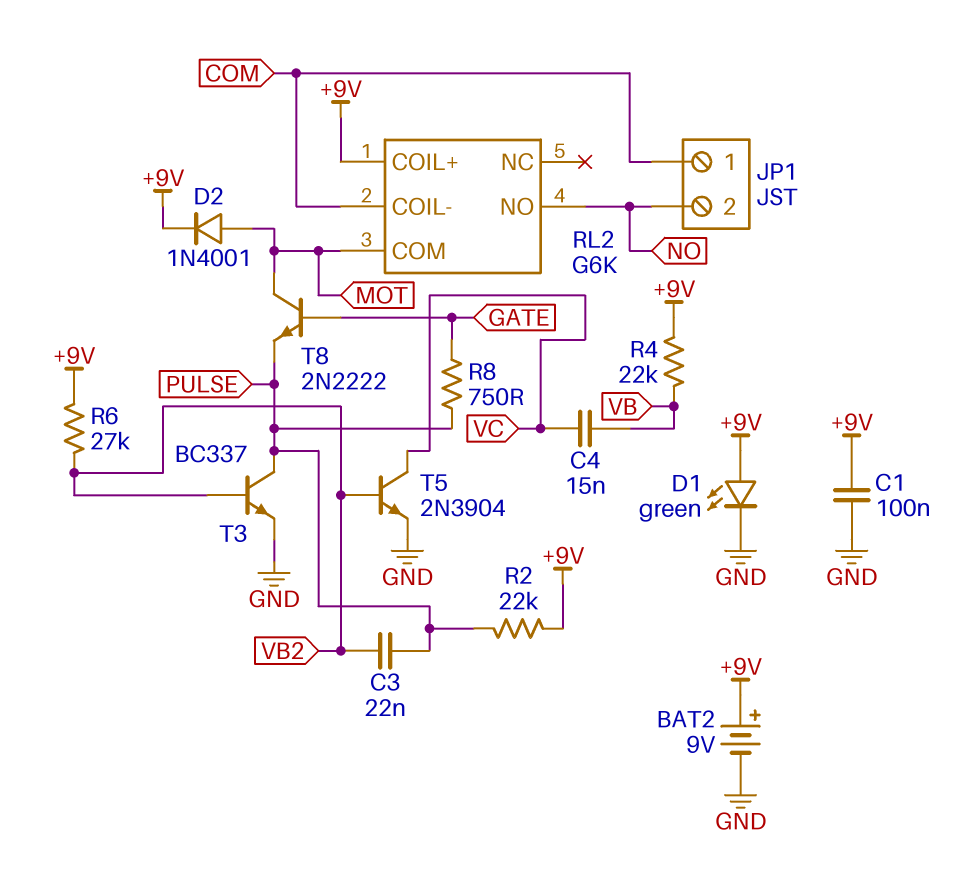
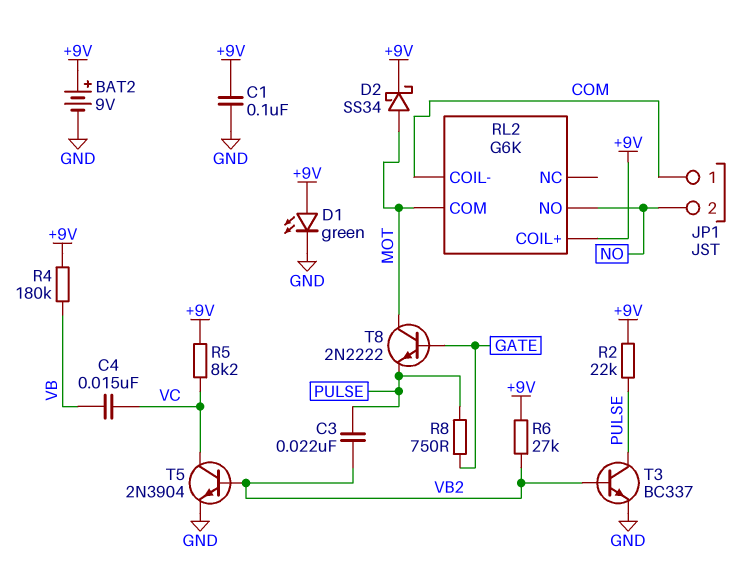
D2: diode 1N4001 (A MOT, K +9V) -> schottky SS34 (A MOT, K +9V)
R4: 22k (+9V, VB) -> 180k (+9V, VB)
R5: none -> 8.2k (+9V, VC)

